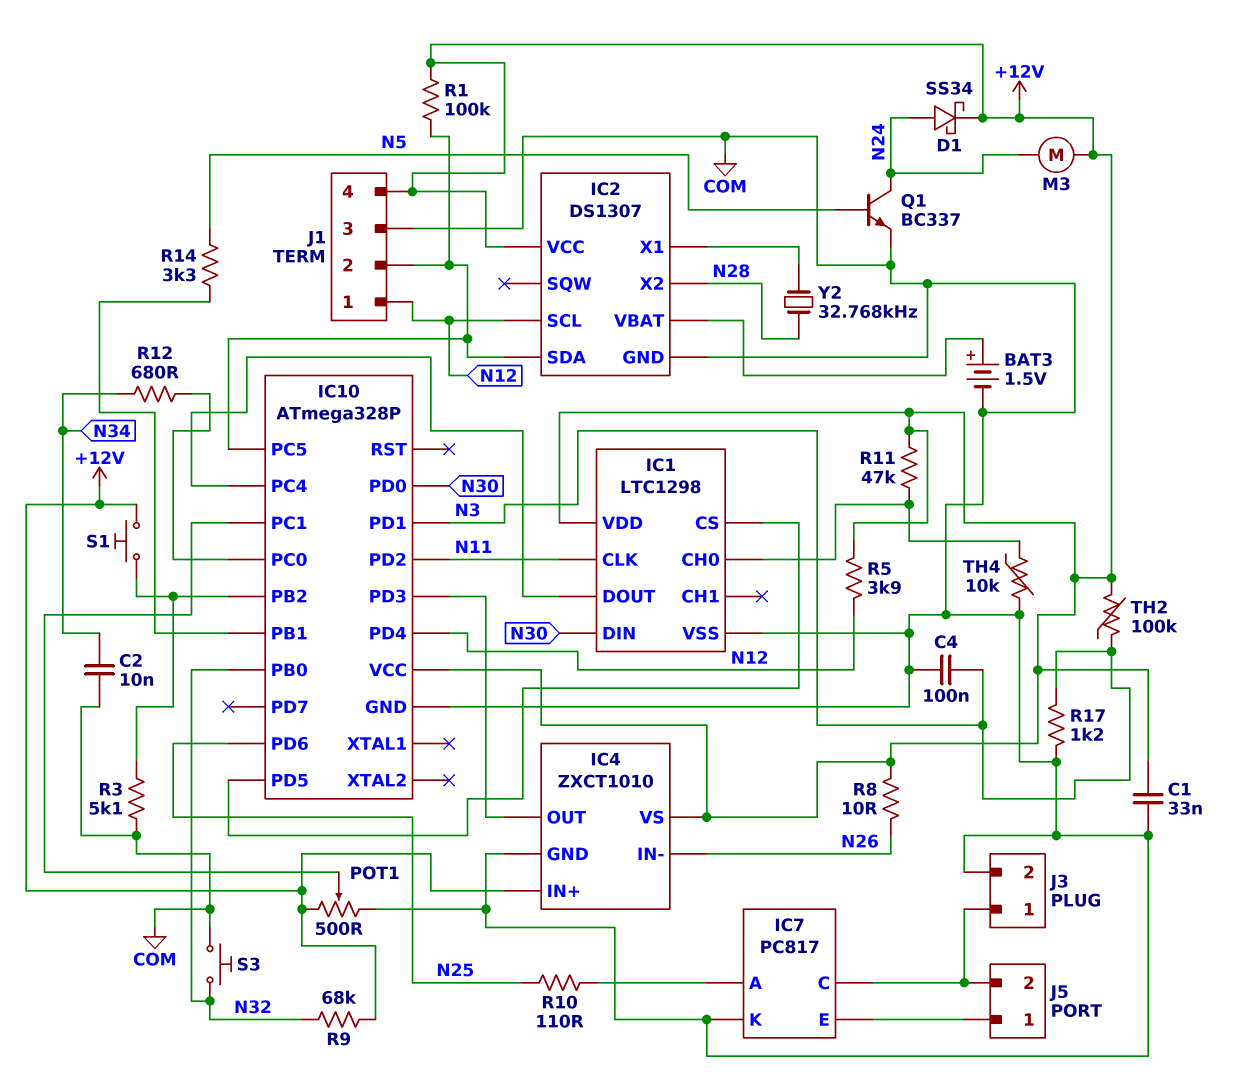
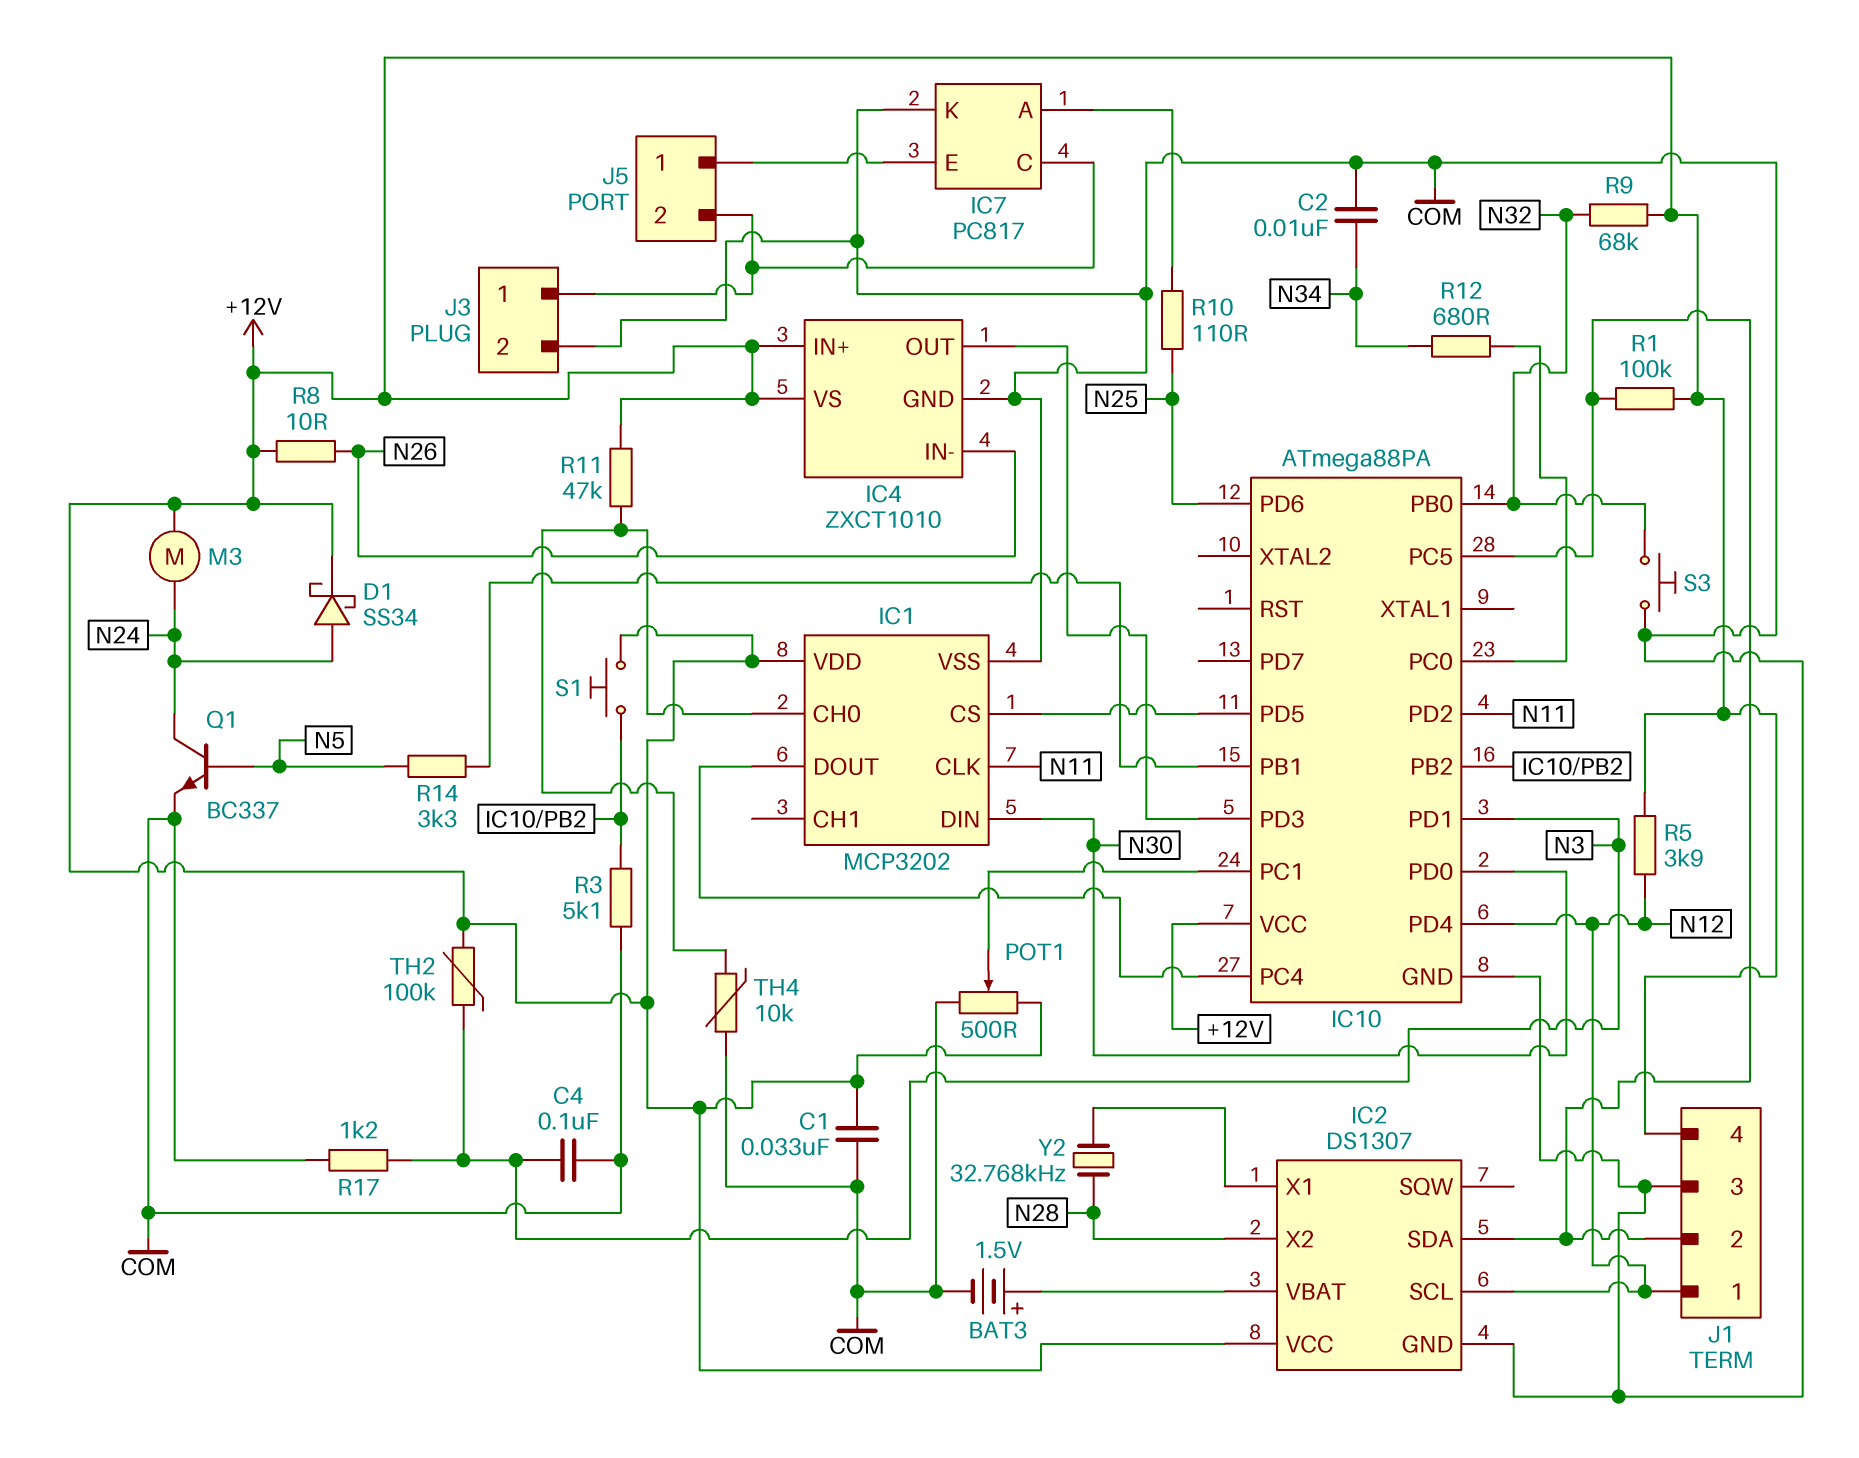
IC1: LTC1298 -> MCP3202
IC10: ATmega328P -> ATmega88PA

